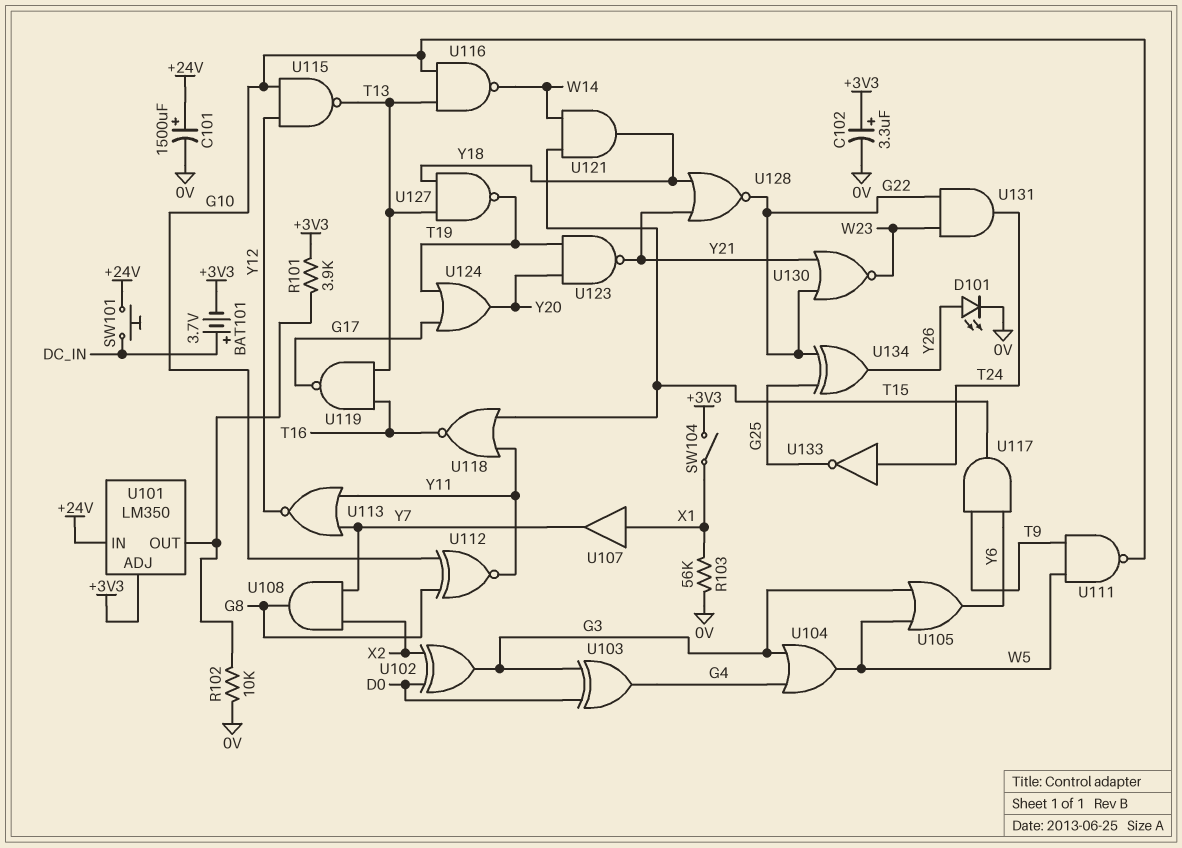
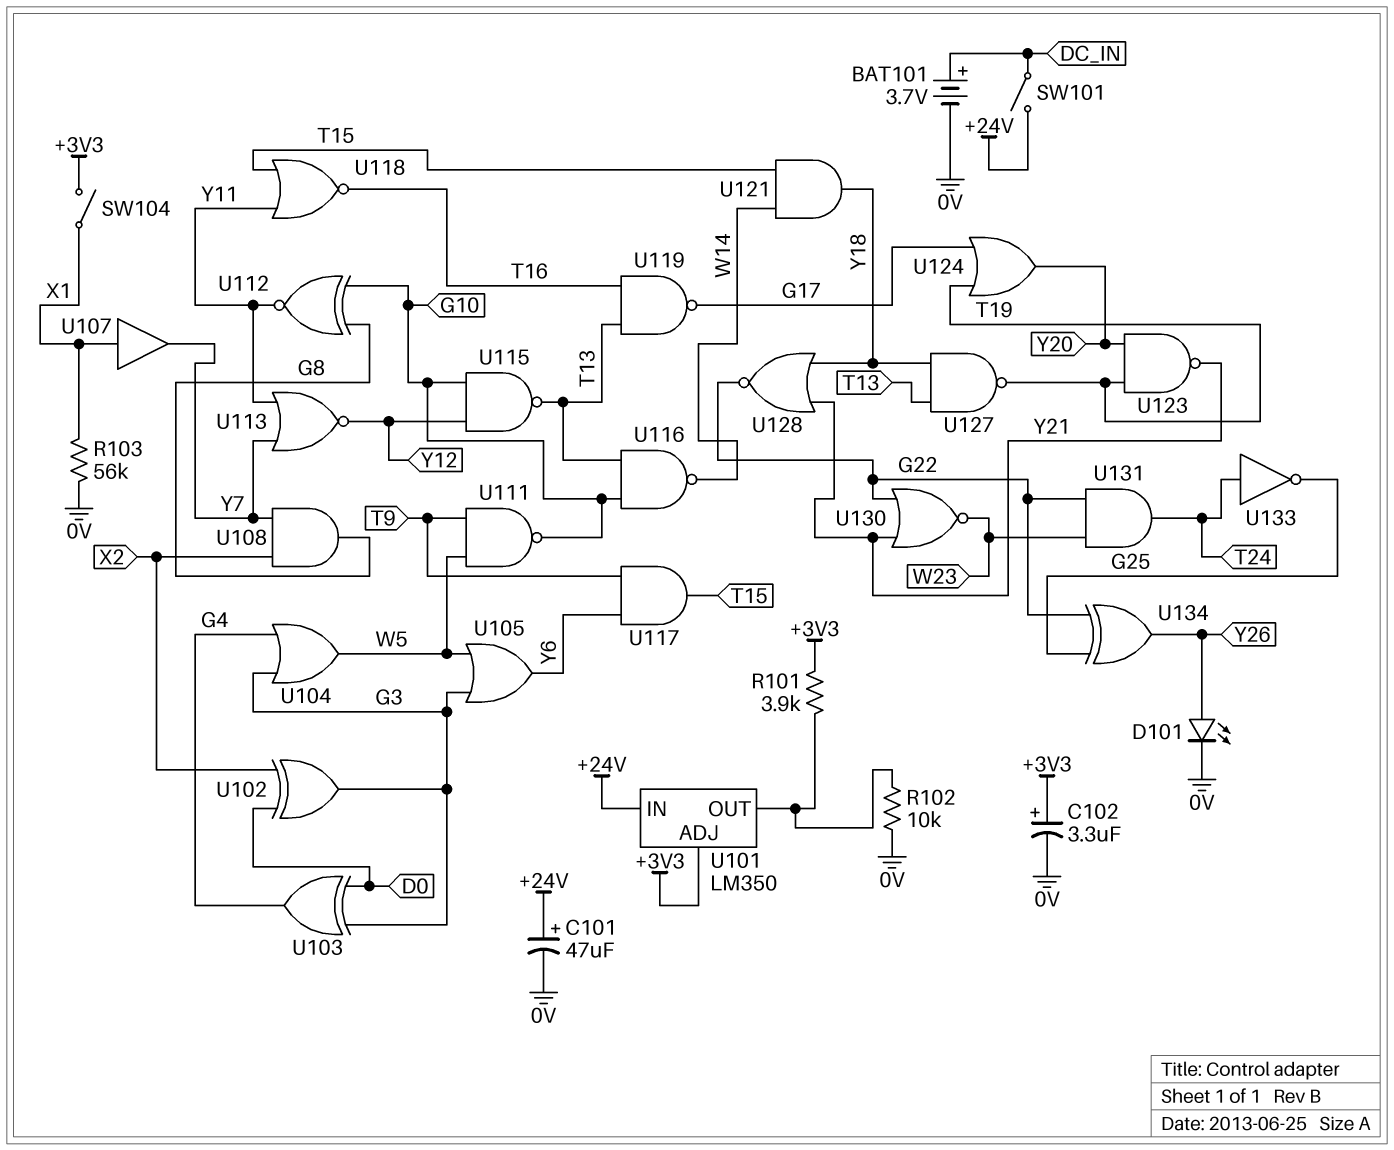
BAT101: 3.7V (plus DC_IN, minus +3V3) -> 3.7V (plus DC_IN, minus 0V)
C101: 1500uF (plus +24V, minus 0V) -> 47uF (plus +24V, minus 0V)
SW101: button (+24V, DC_IN) -> switch (+24V, DC_IN)

